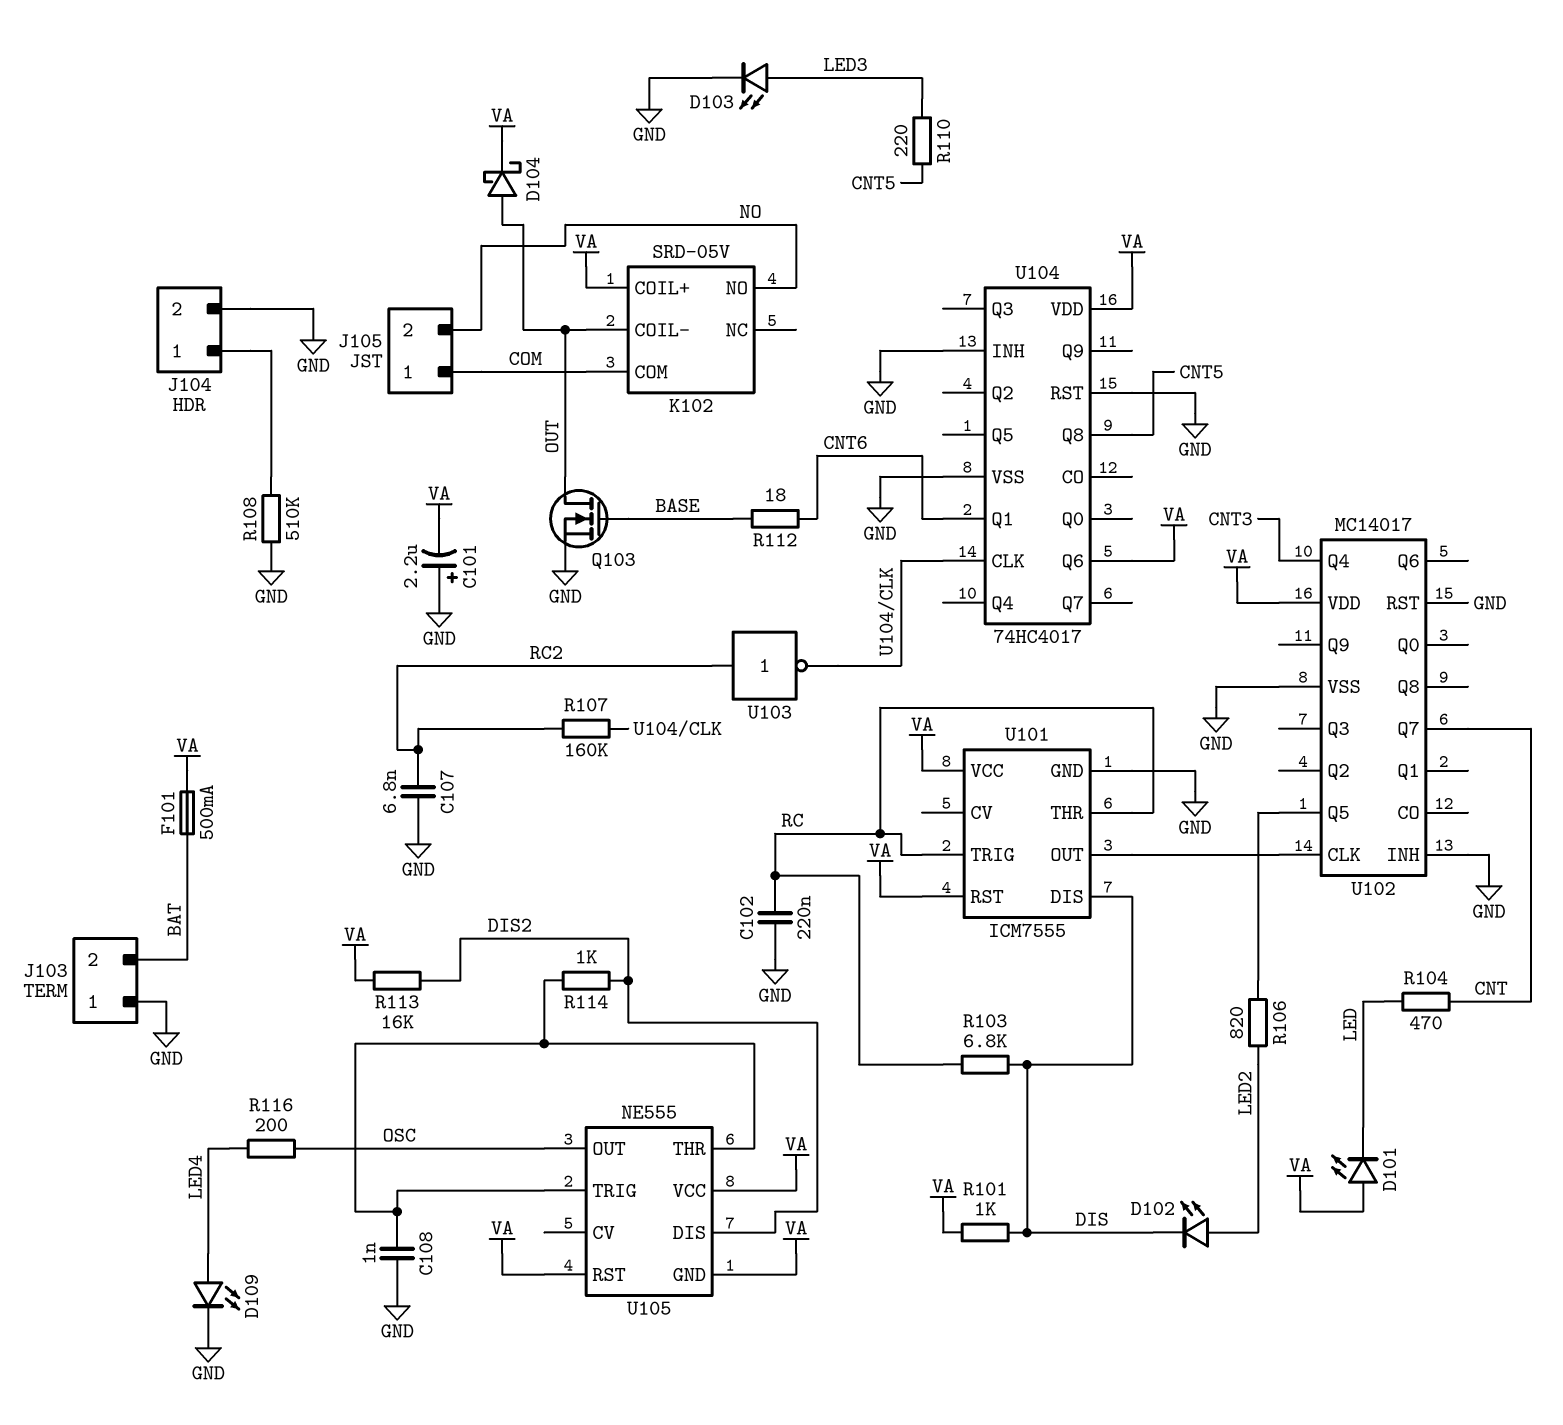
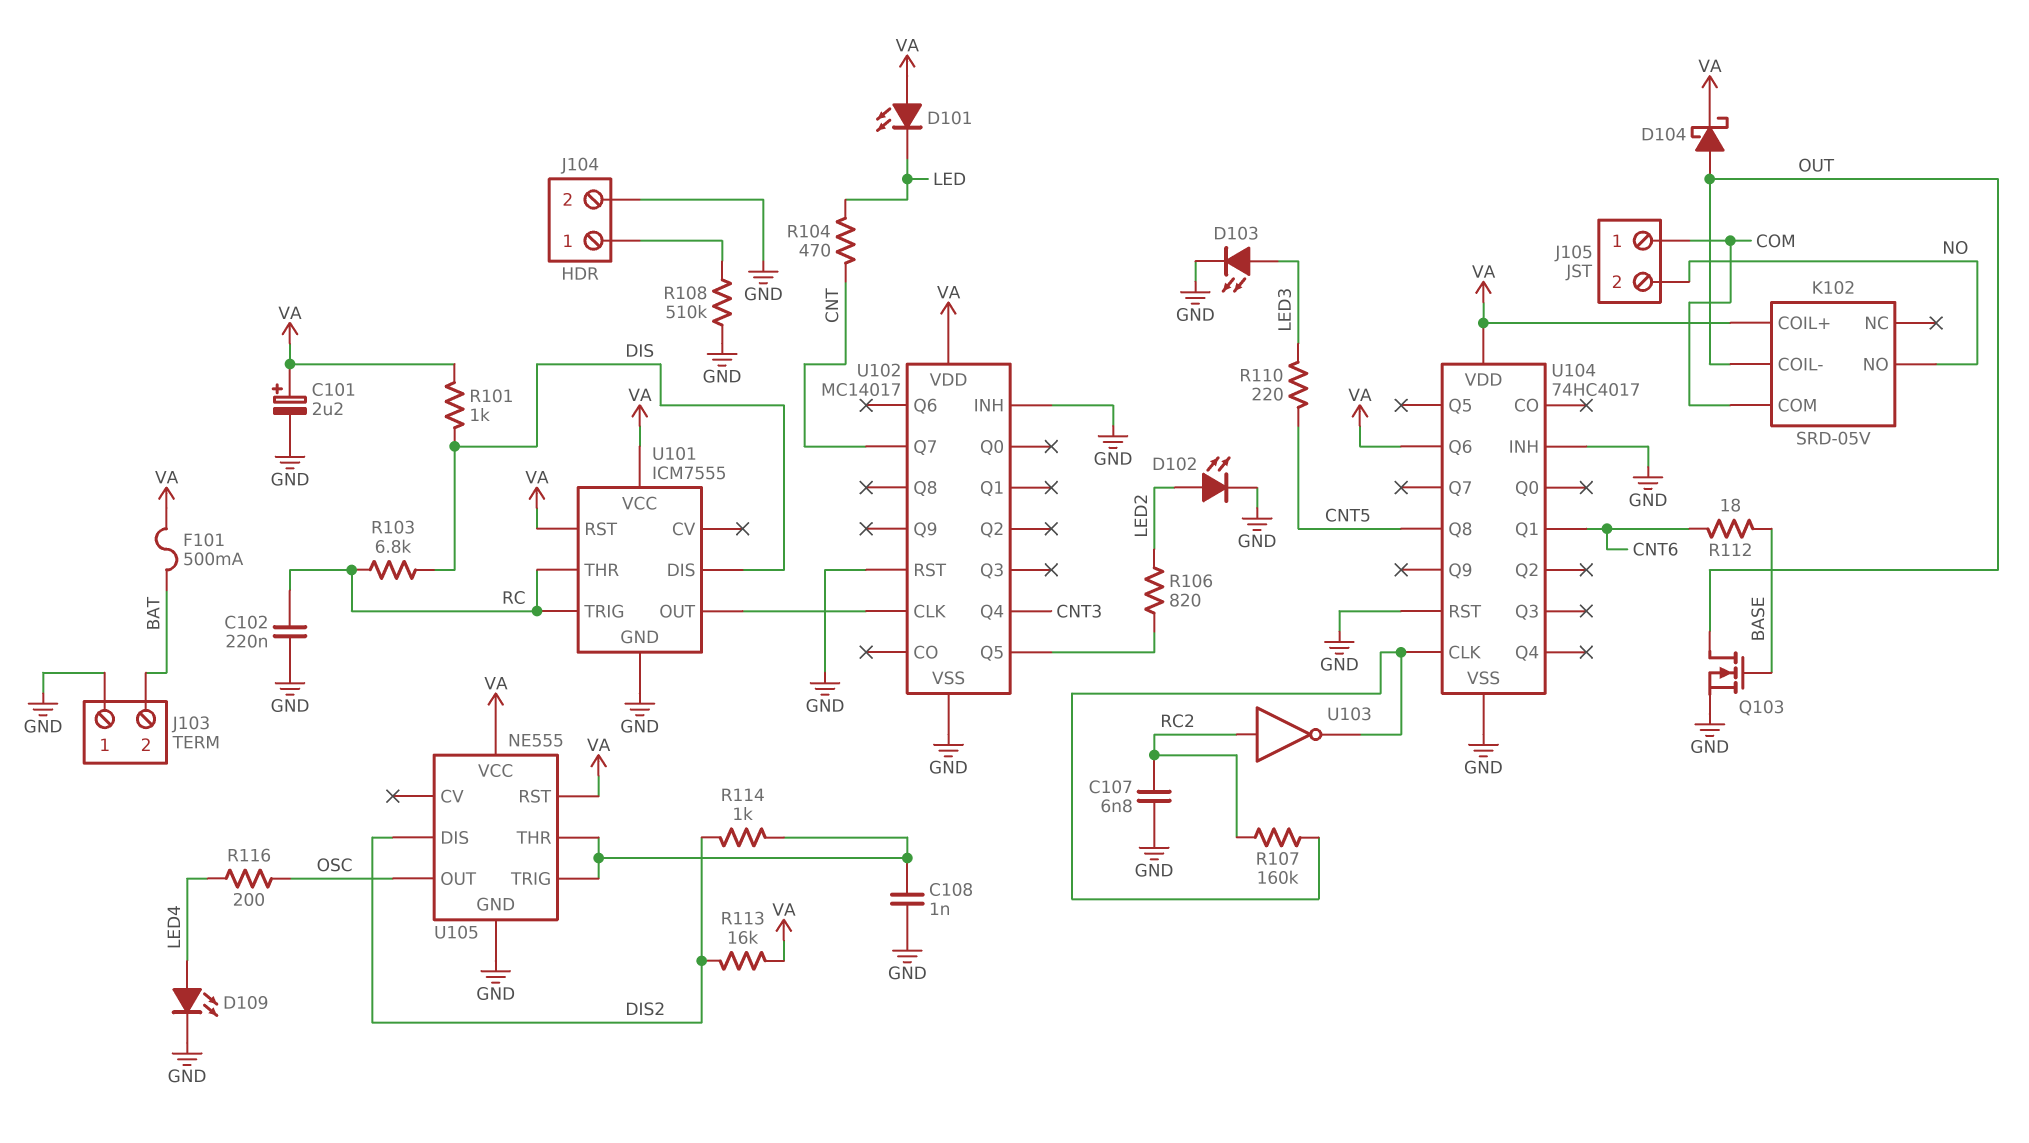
C101: 2.2uF (plus GND, minus VA) -> 2.2uF (plus VA, minus GND)
D102: LED (A LED2, K DIS) -> LED (A LED2, K GND)
U105 pin GND: VA -> GND

